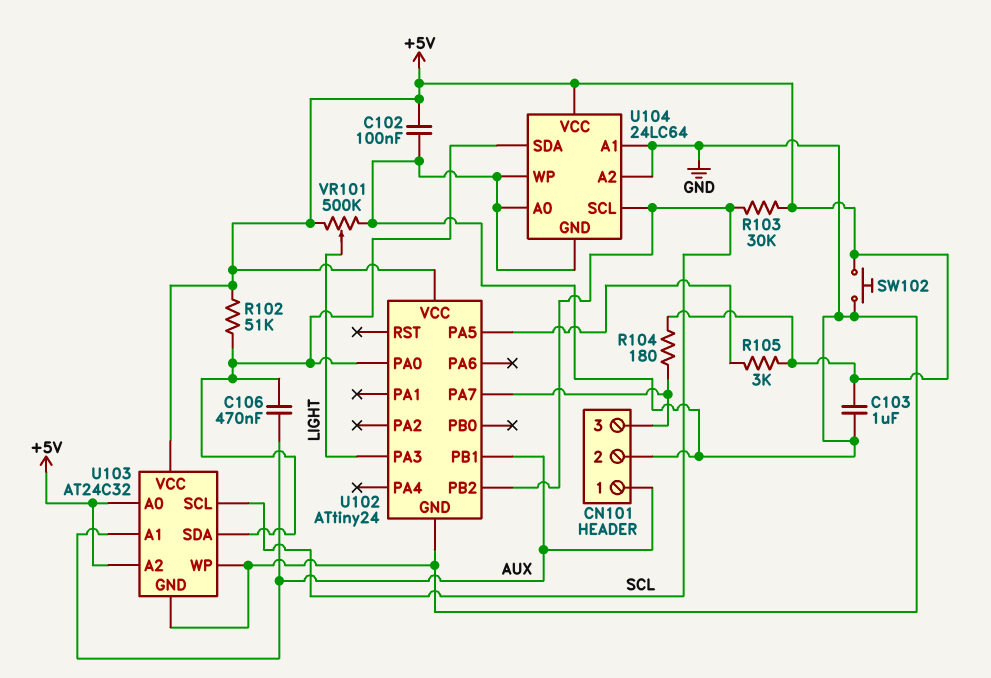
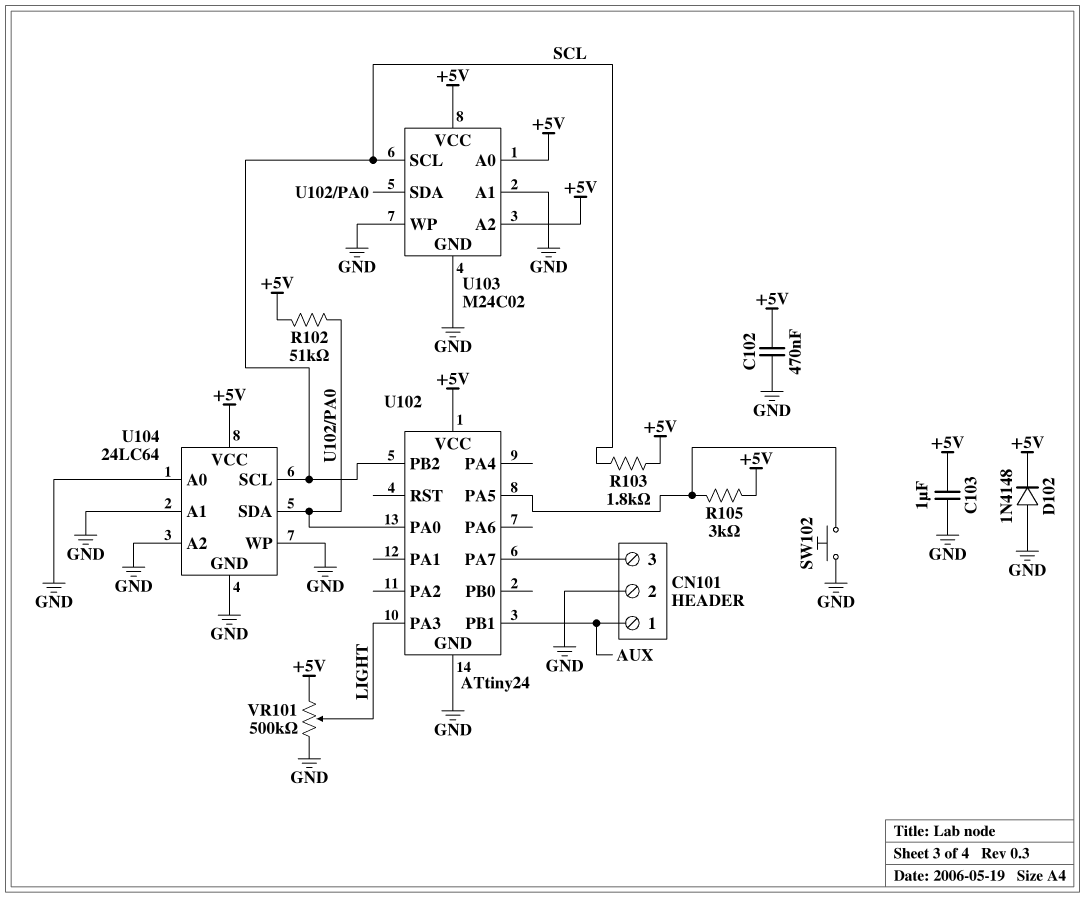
C102: 100nF (+5V, GND) -> 470nF (+5V, GND)
C106: 470nF (AUX, U102/PA0) -> none
D102: none -> diode 1N4148 (A GND, K +5V)
R103: 30k (+5V, SCL) -> 1.8k (+5V, SCL)
R104: 180 (+5V, CN101/3) -> none
SW102: button (+5V, GND) -> button (GND, U102/PA5)
U103: AT24C32 -> M24C02
U103 pin A1: AUX -> GND

